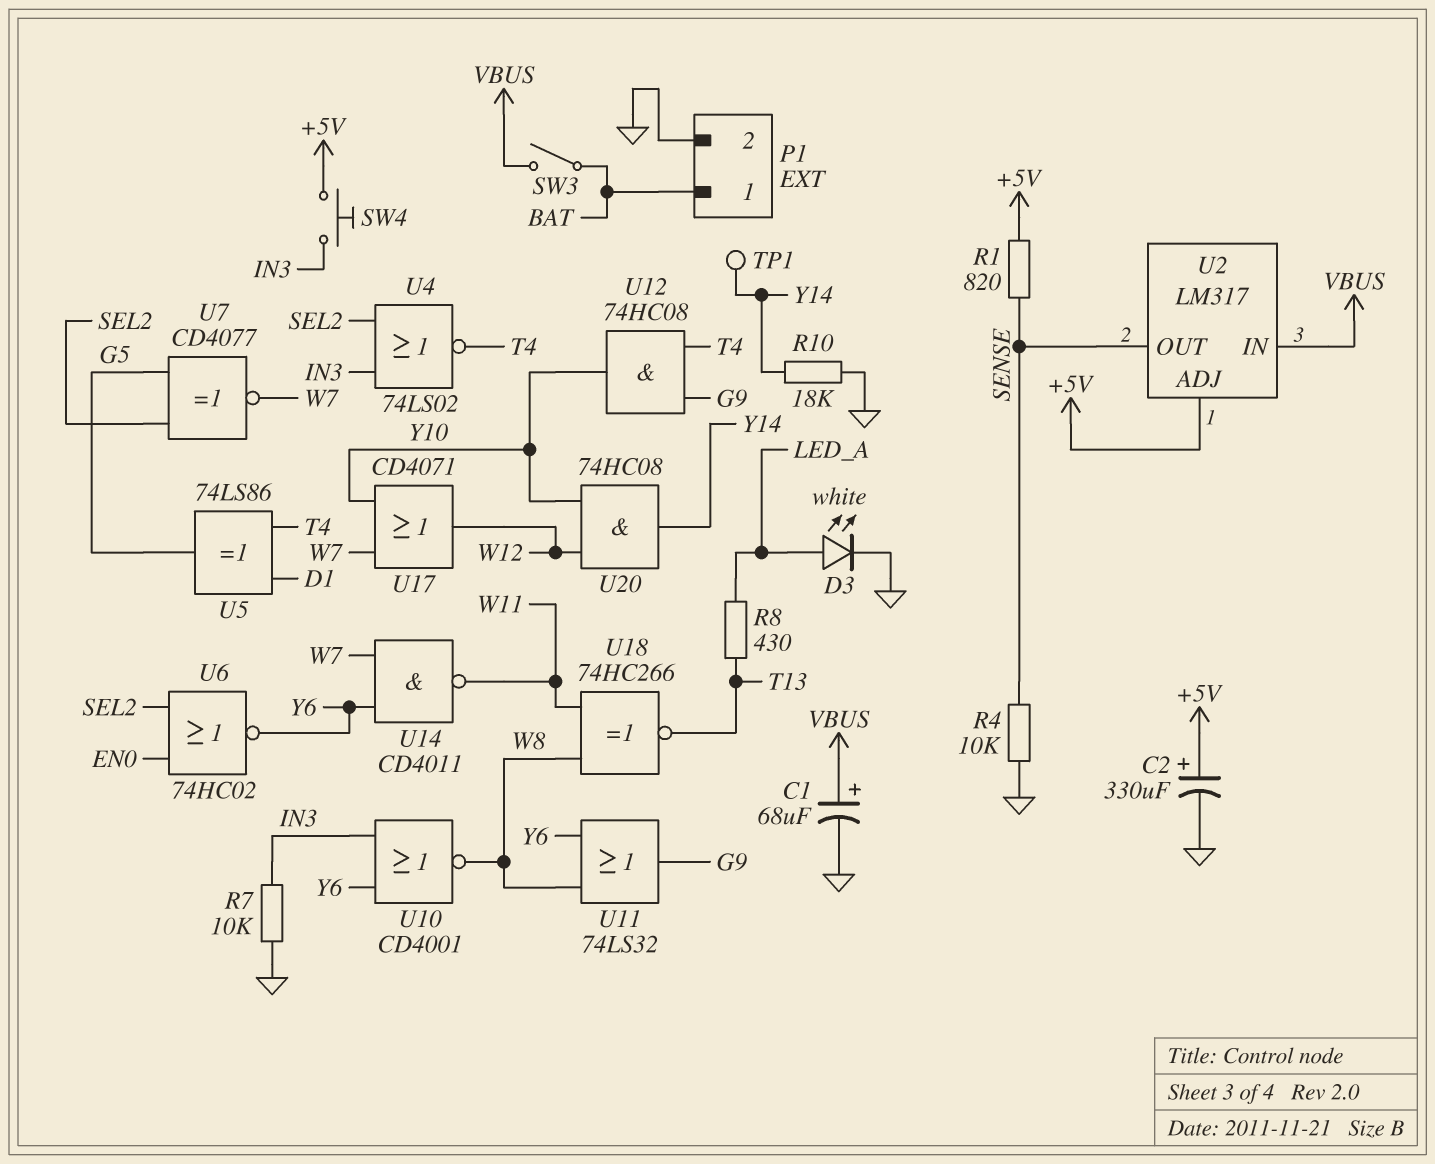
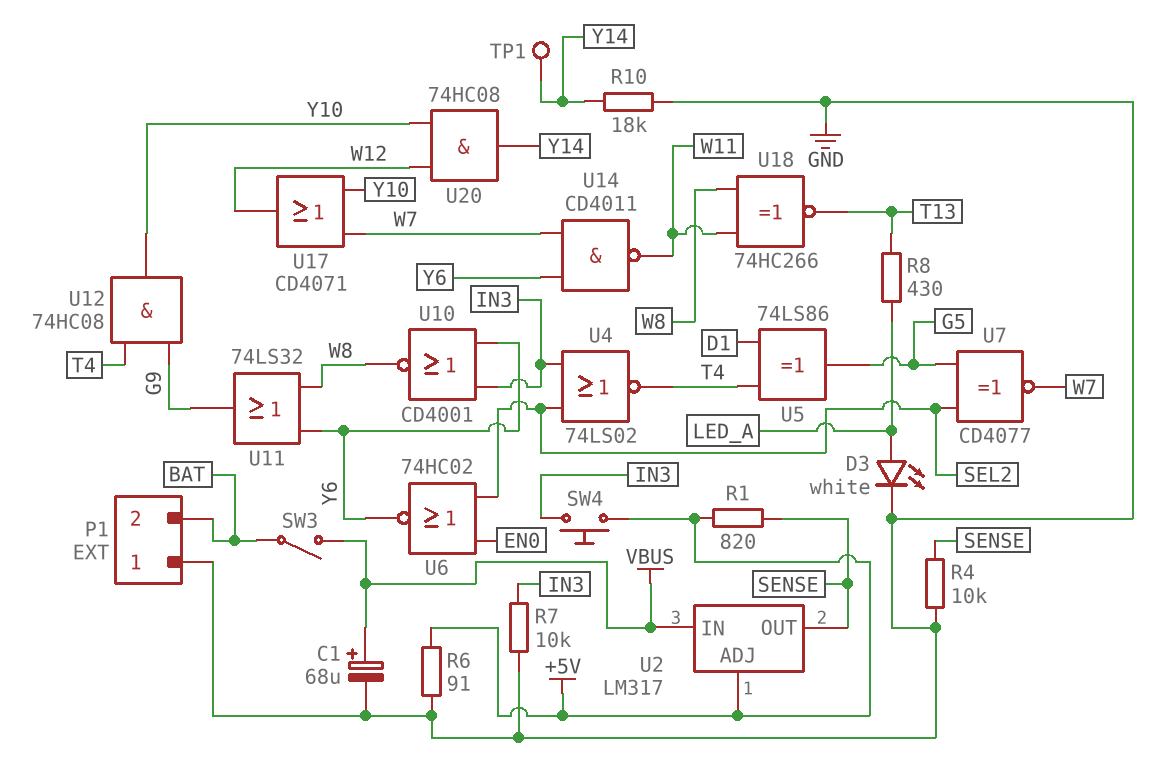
C2: 330uF (plus +5V, minus GND) -> none
P1 pin 1: BAT -> GND
P1 pin 2: GND -> BAT
R6: none -> 91 (+5V, GND)

